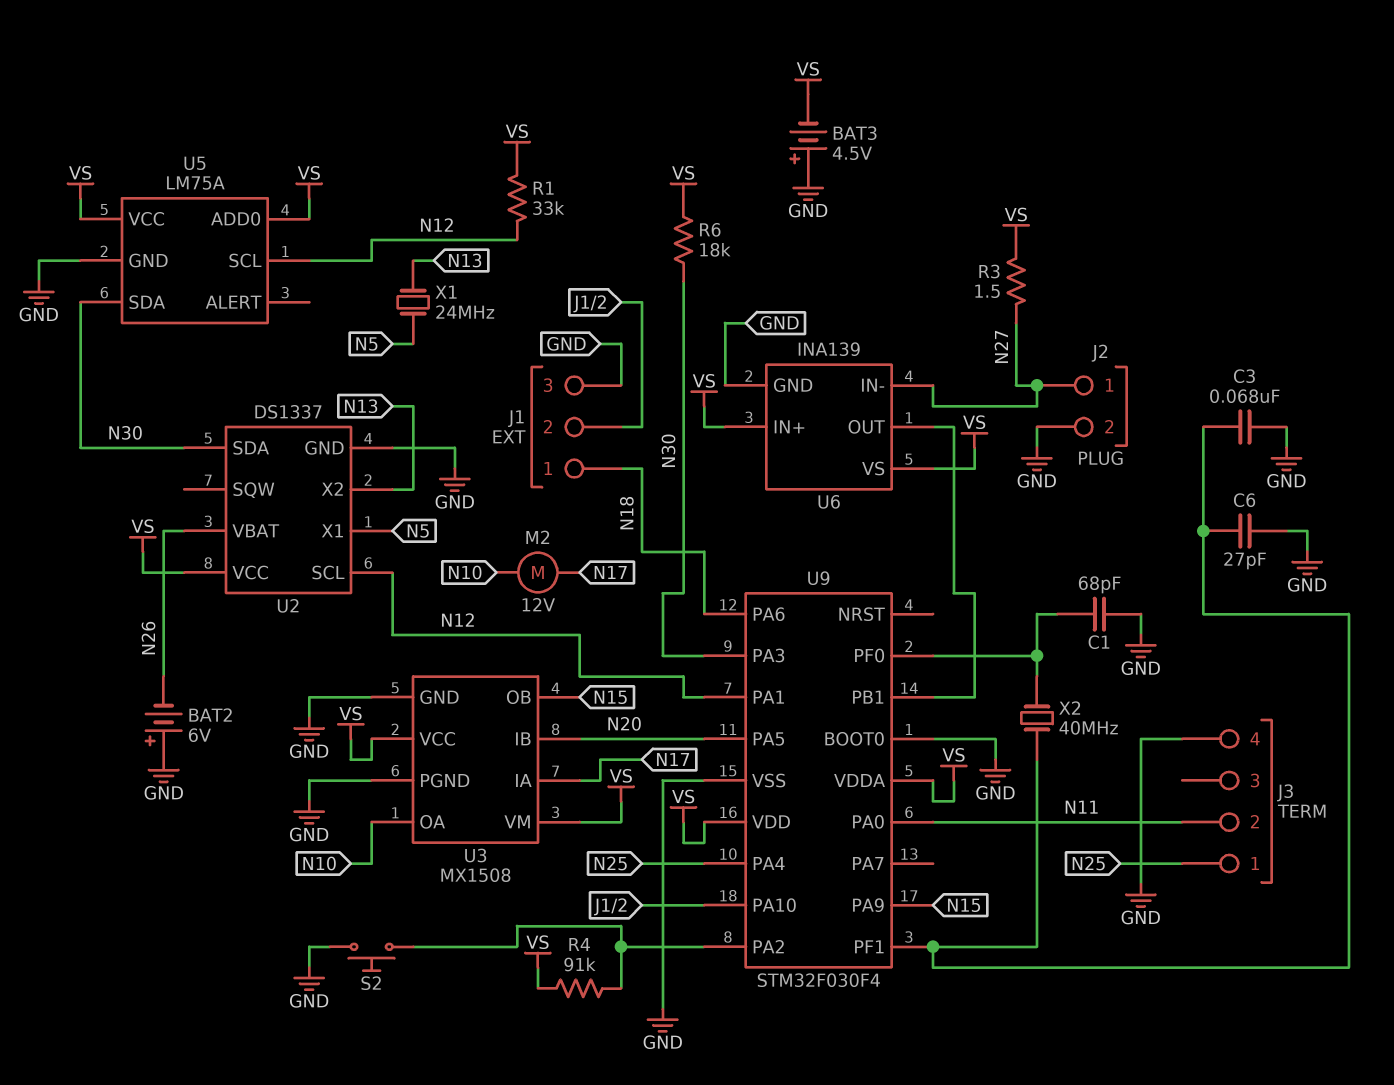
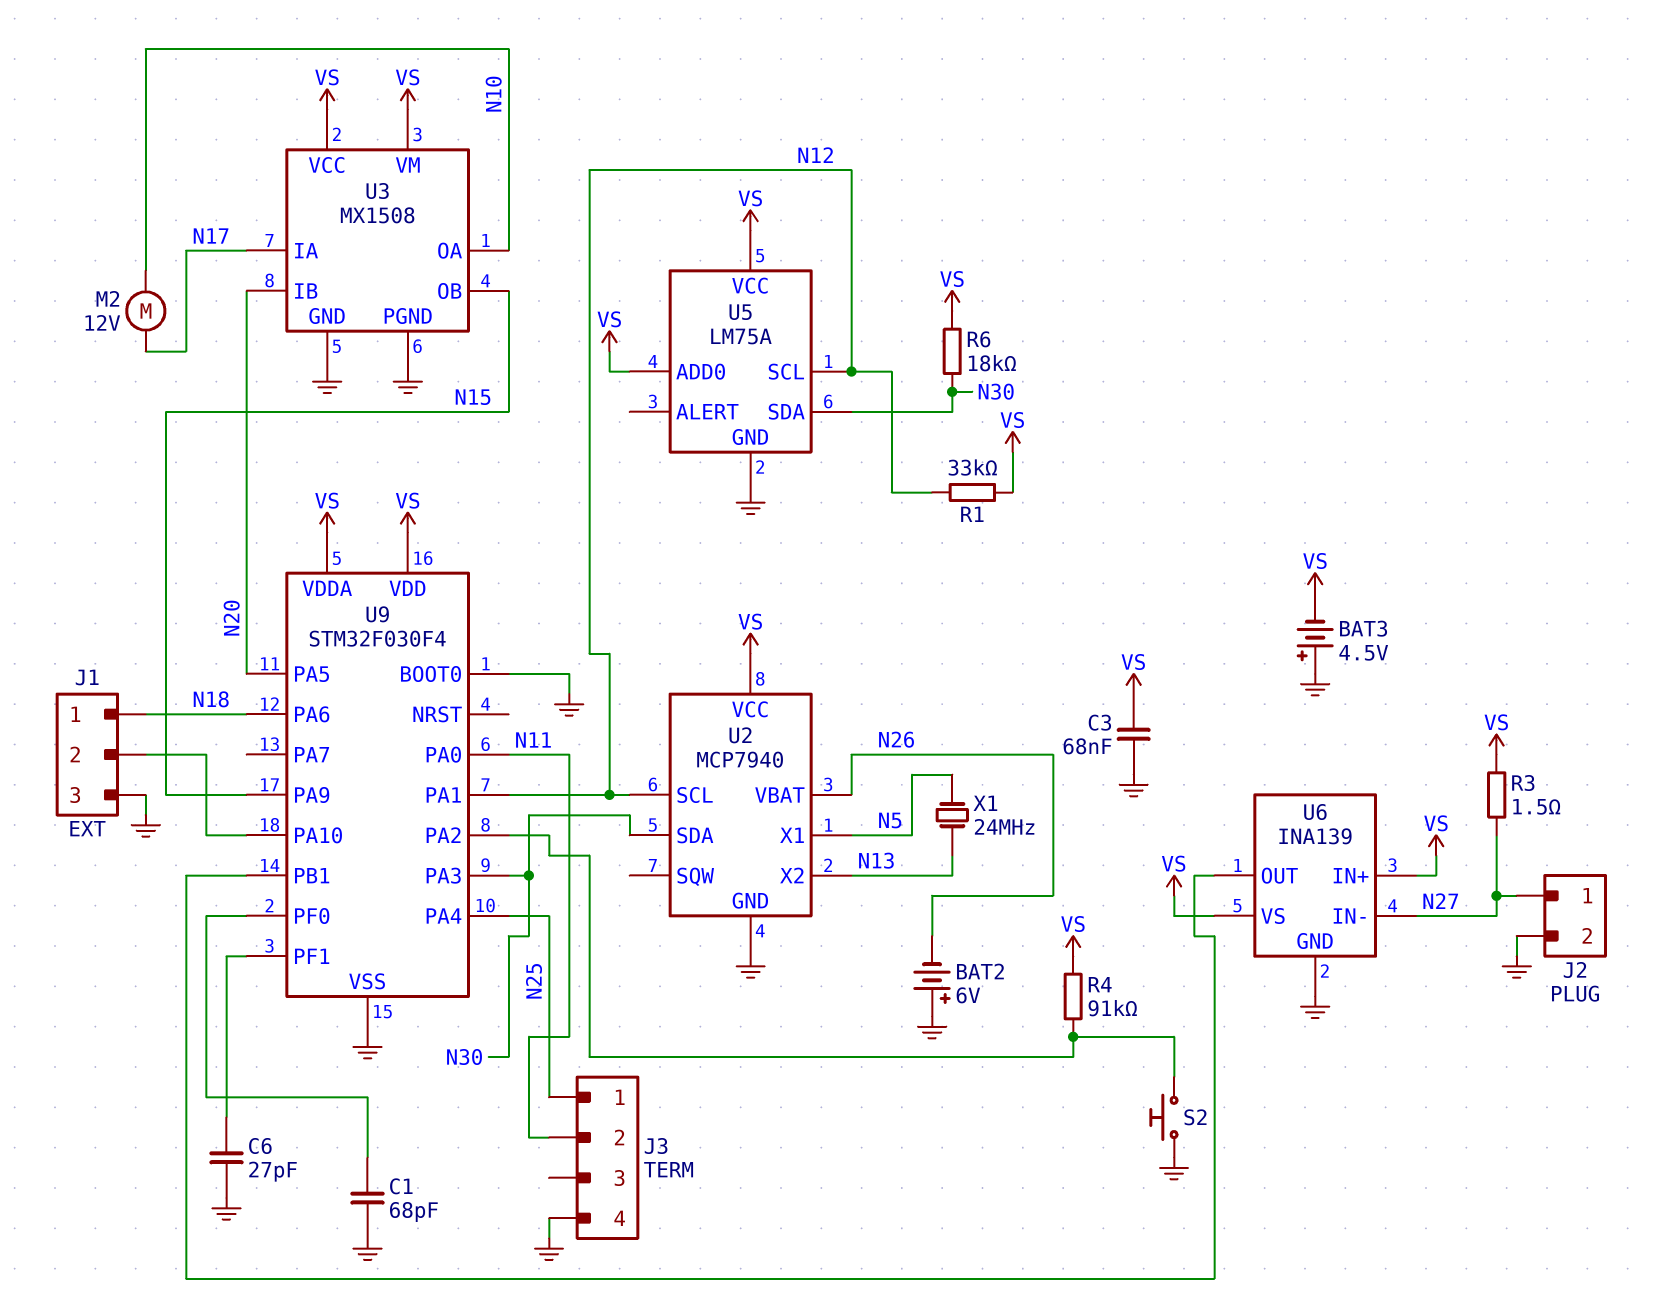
C3: 68nF (GND, U9/PF1) -> 68nF (GND, VS)
U2: DS1337 -> MCP7940
X2: 40MHz (U9/PF0, U9/PF1) -> none

